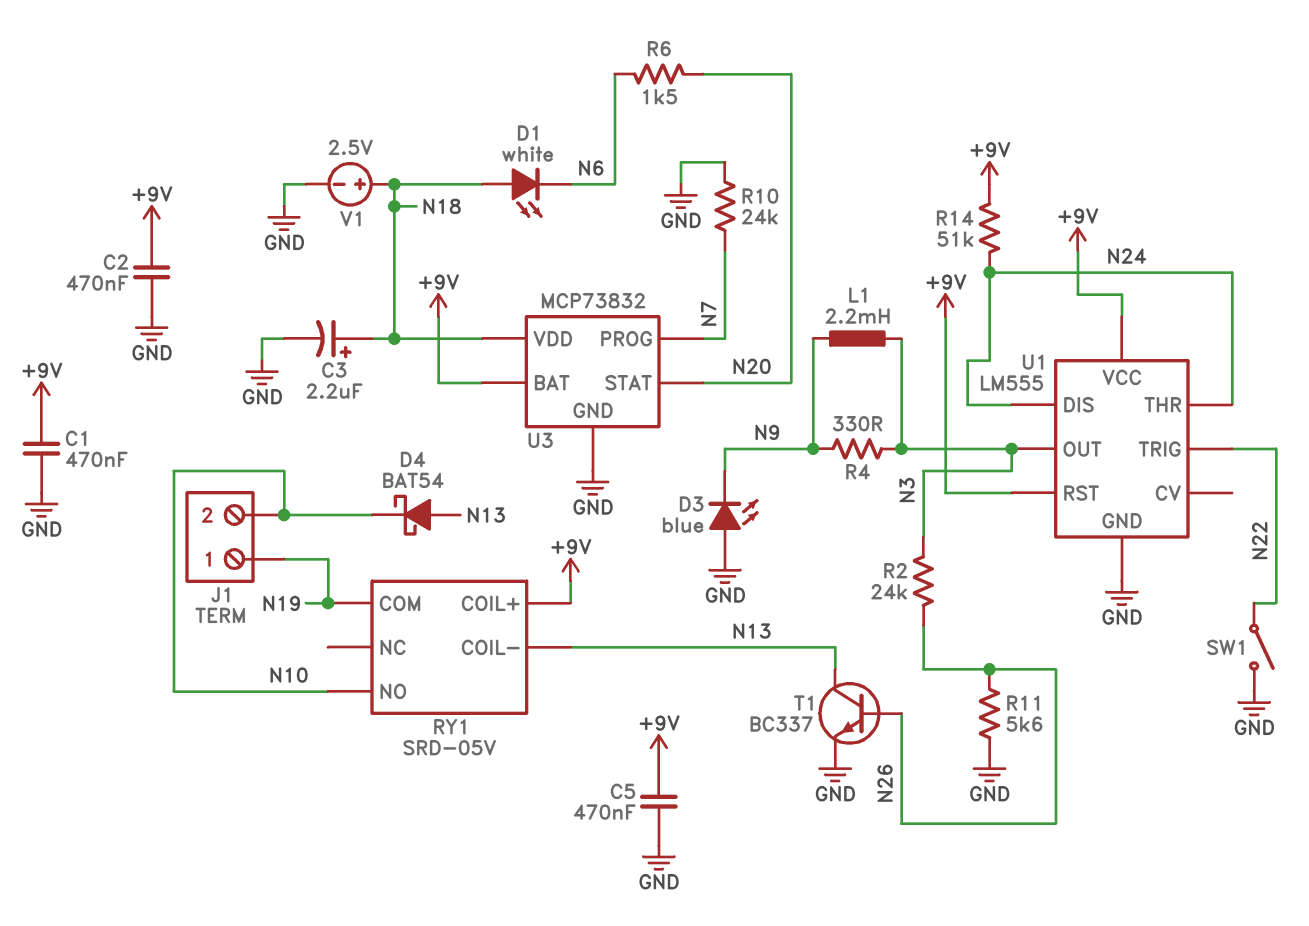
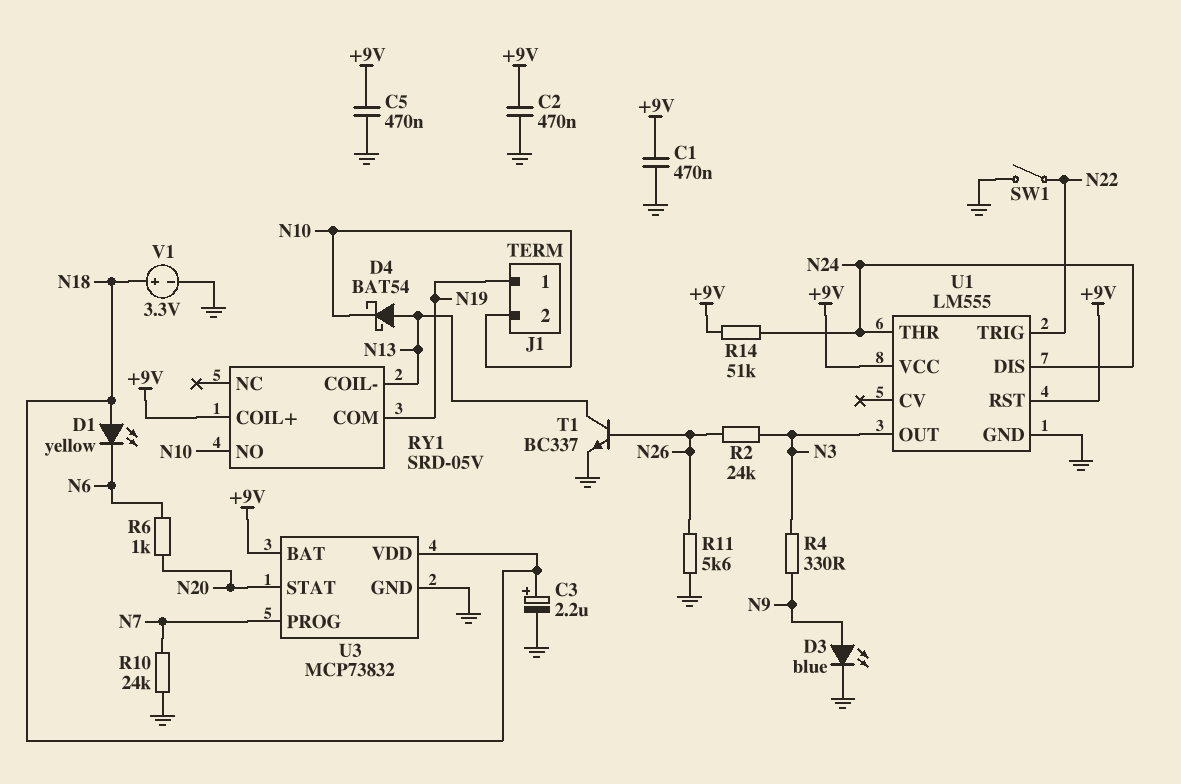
D1: LED white (A N18, K N6) -> LED yellow (A N18, K N6)
D3: LED blue (A GND, K N9) -> LED blue (A N9, K GND)
L1: 2.2mH (N3, N9) -> none
R6: 1.5k (N6, N20) -> 1k (N6, N20)
V1: 2.5V (plus N18, minus GND) -> 3.3V (plus N18, minus GND)

